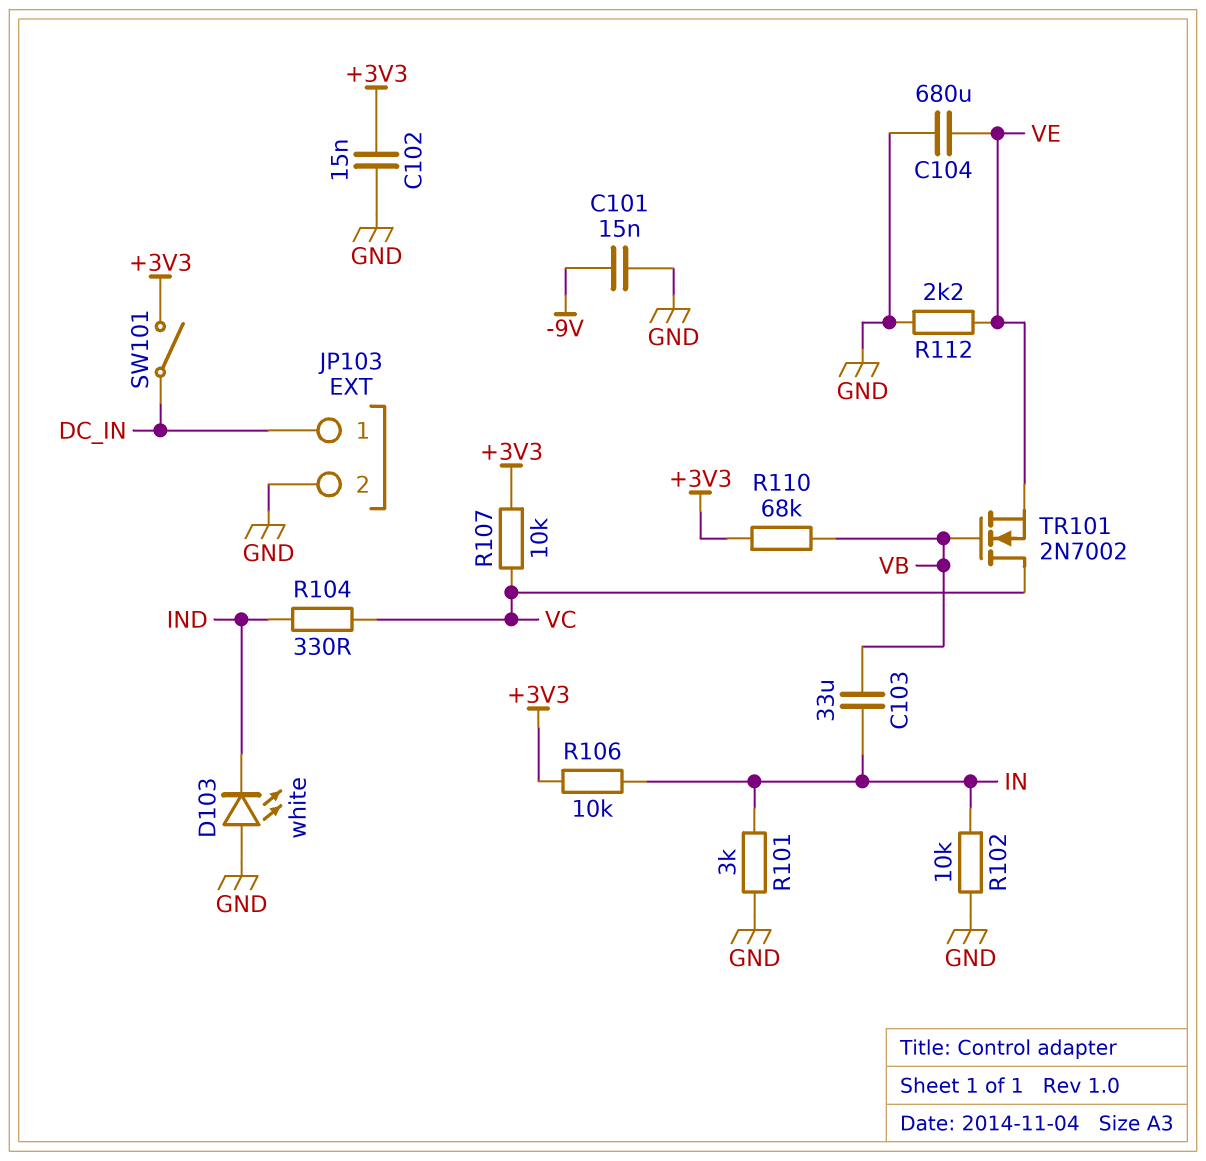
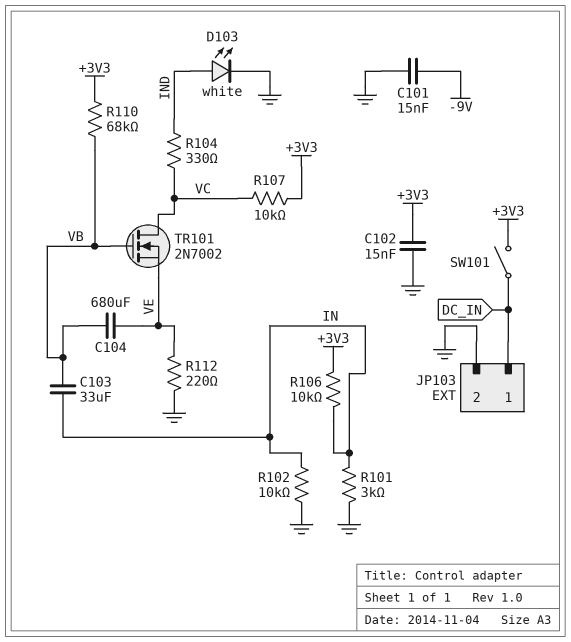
C104: 680uF (GND, VE) -> 680uF (VB, VE)
D103: LED white (A GND, K IND) -> LED white (A IND, K GND)
R112: 2.2k (GND, VE) -> 220 (GND, VE)

